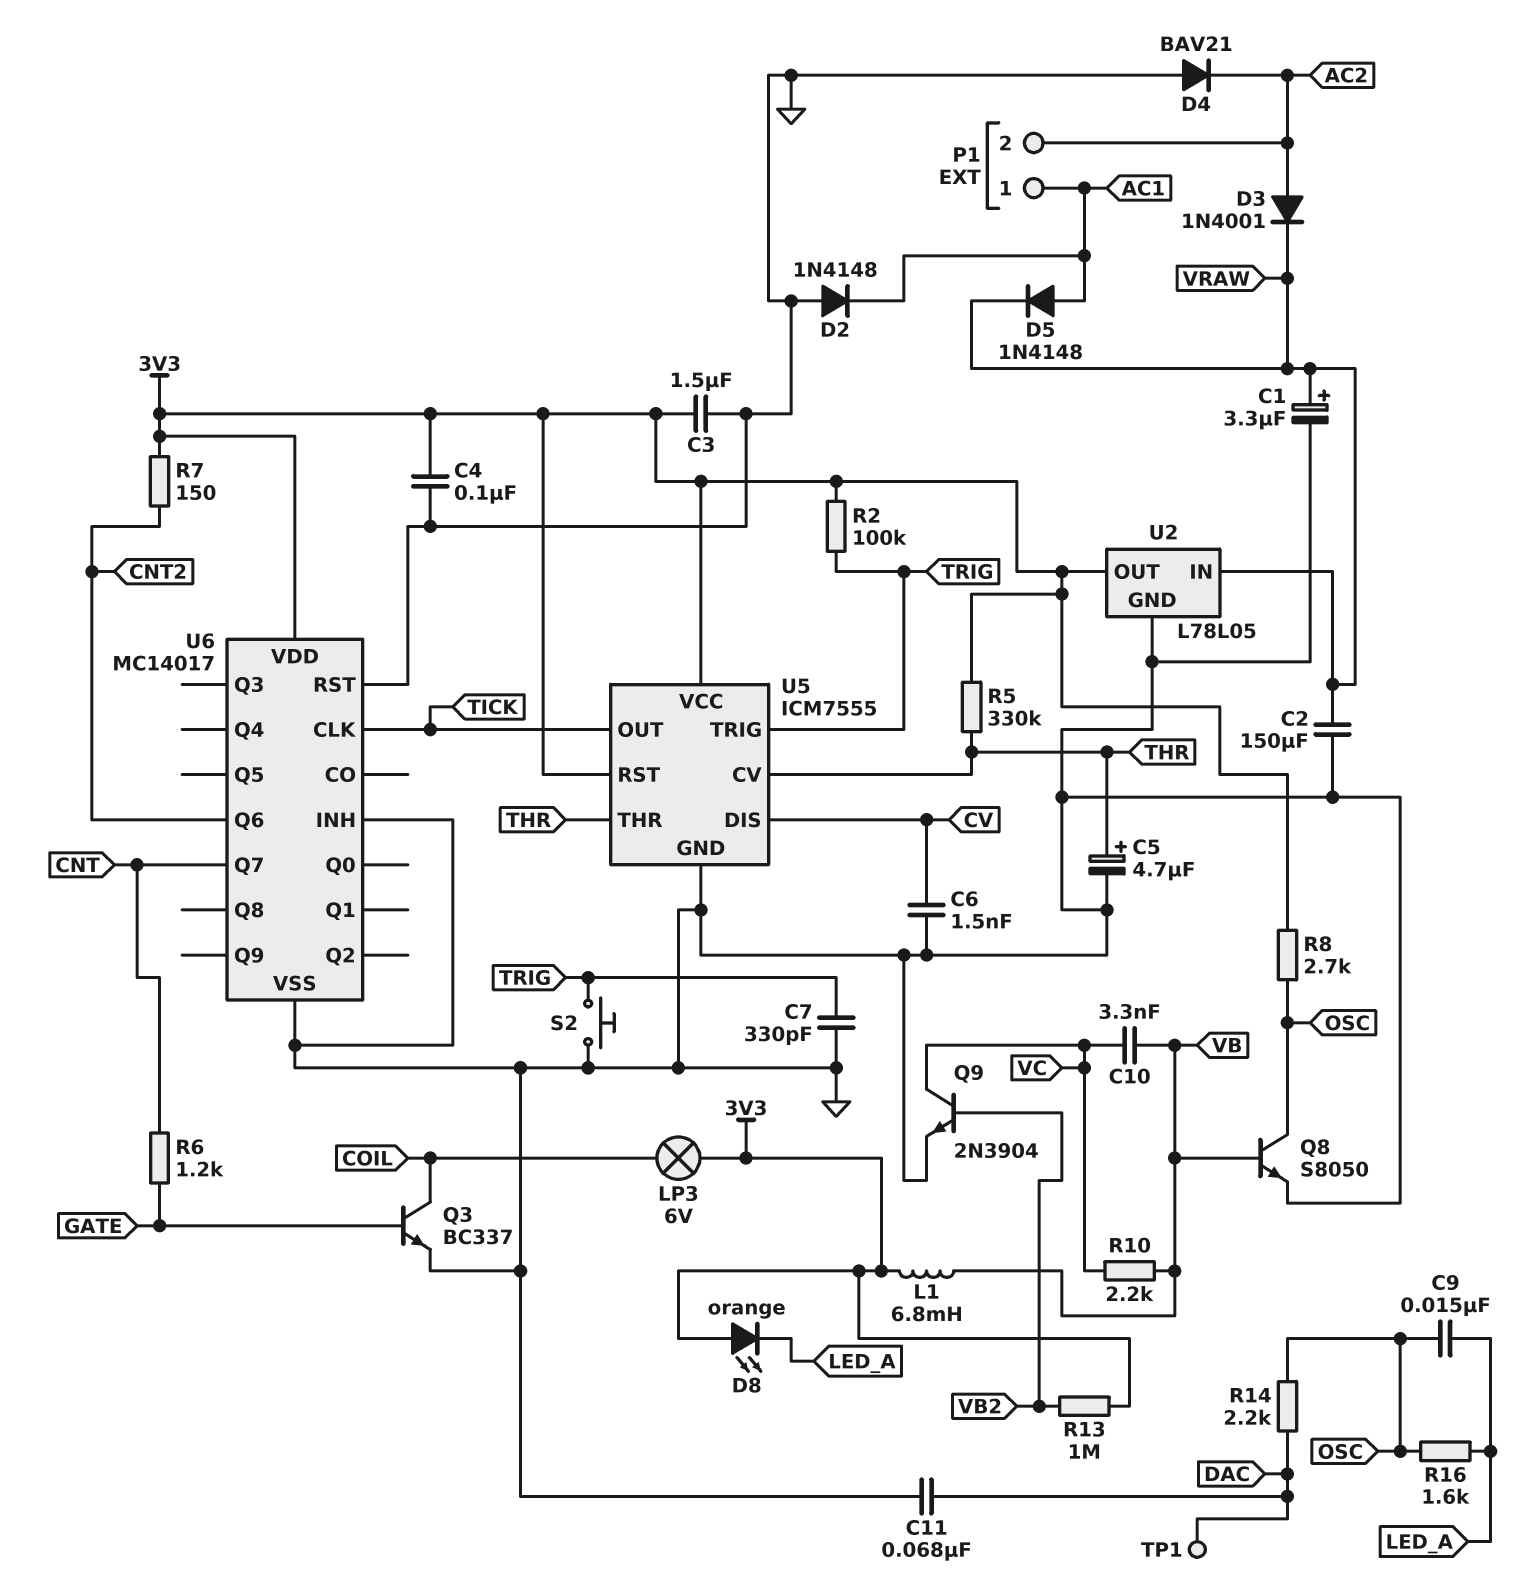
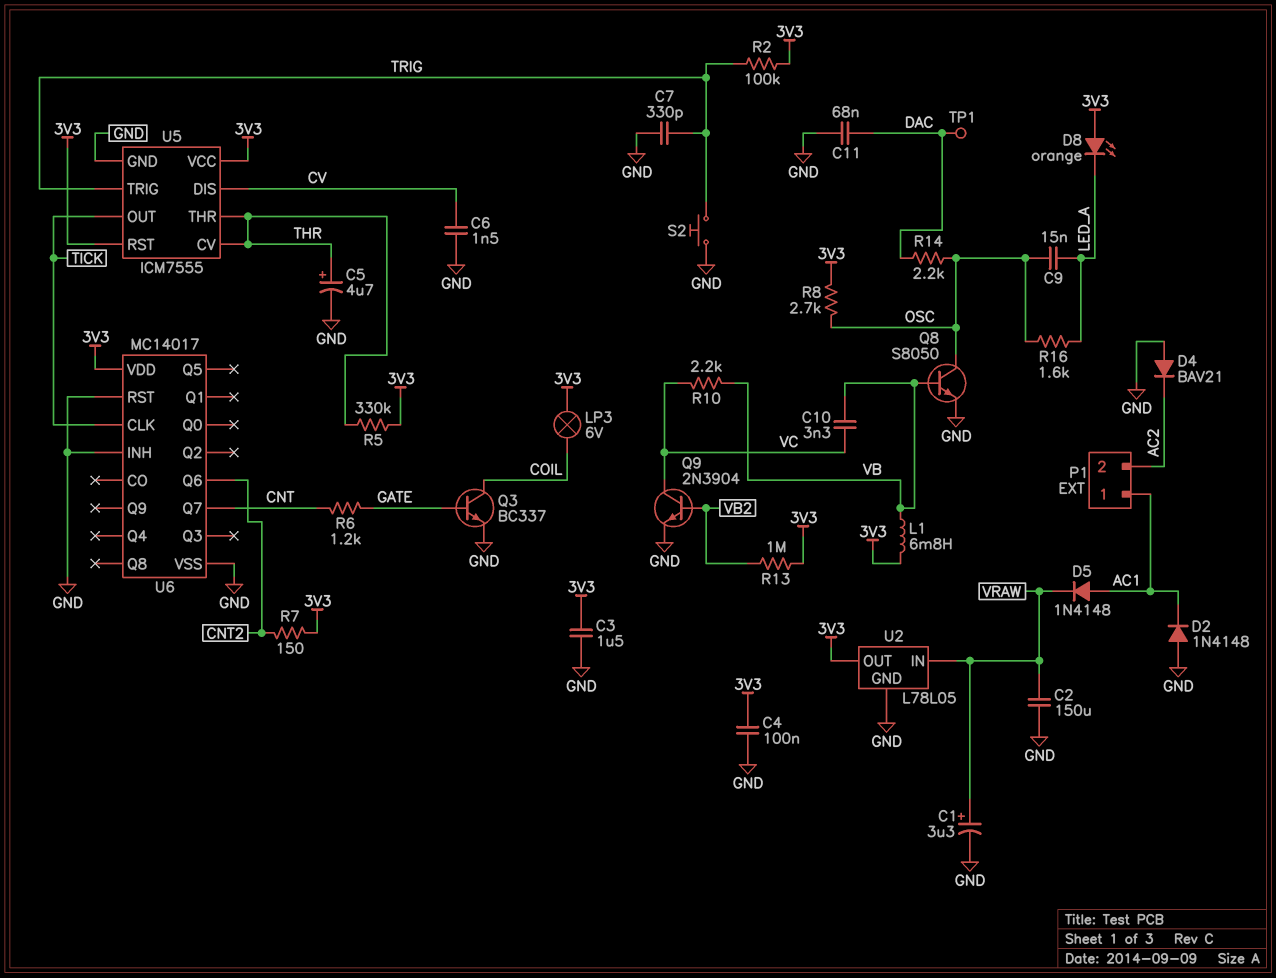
D3: diode 1N4001 (A AC2, K VRAW) -> none

